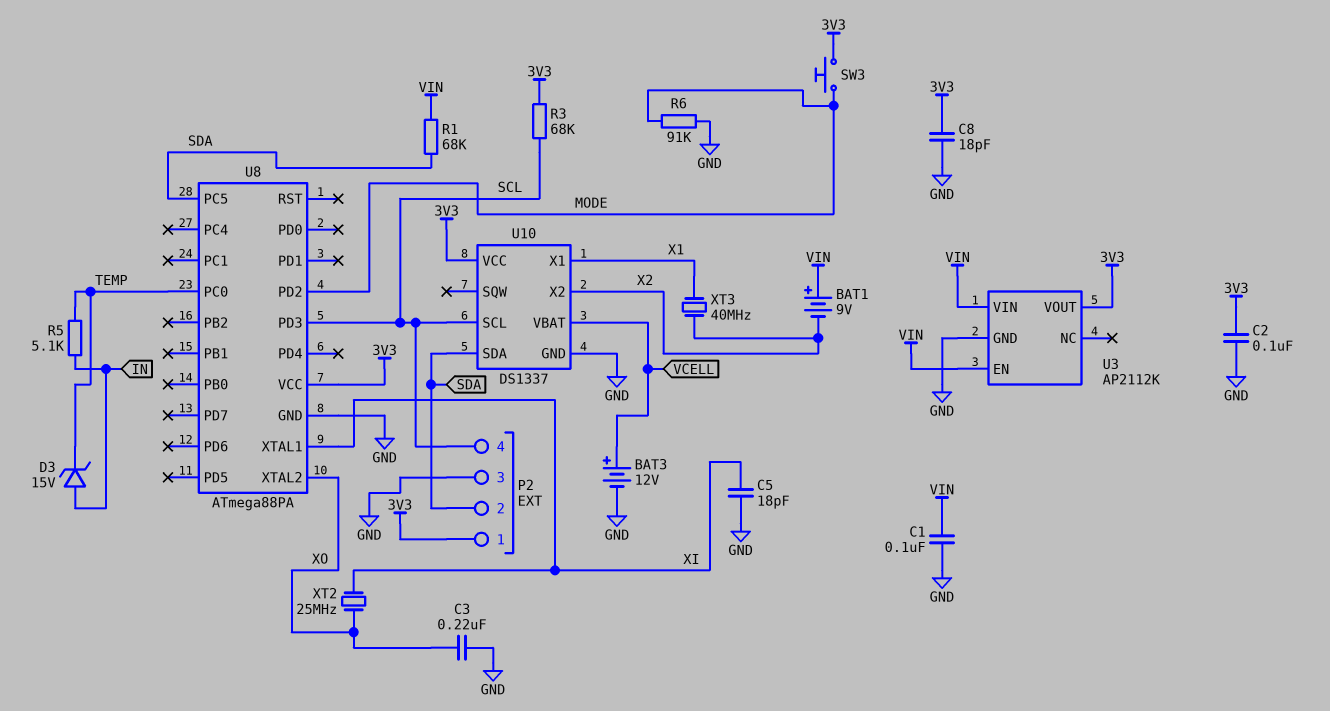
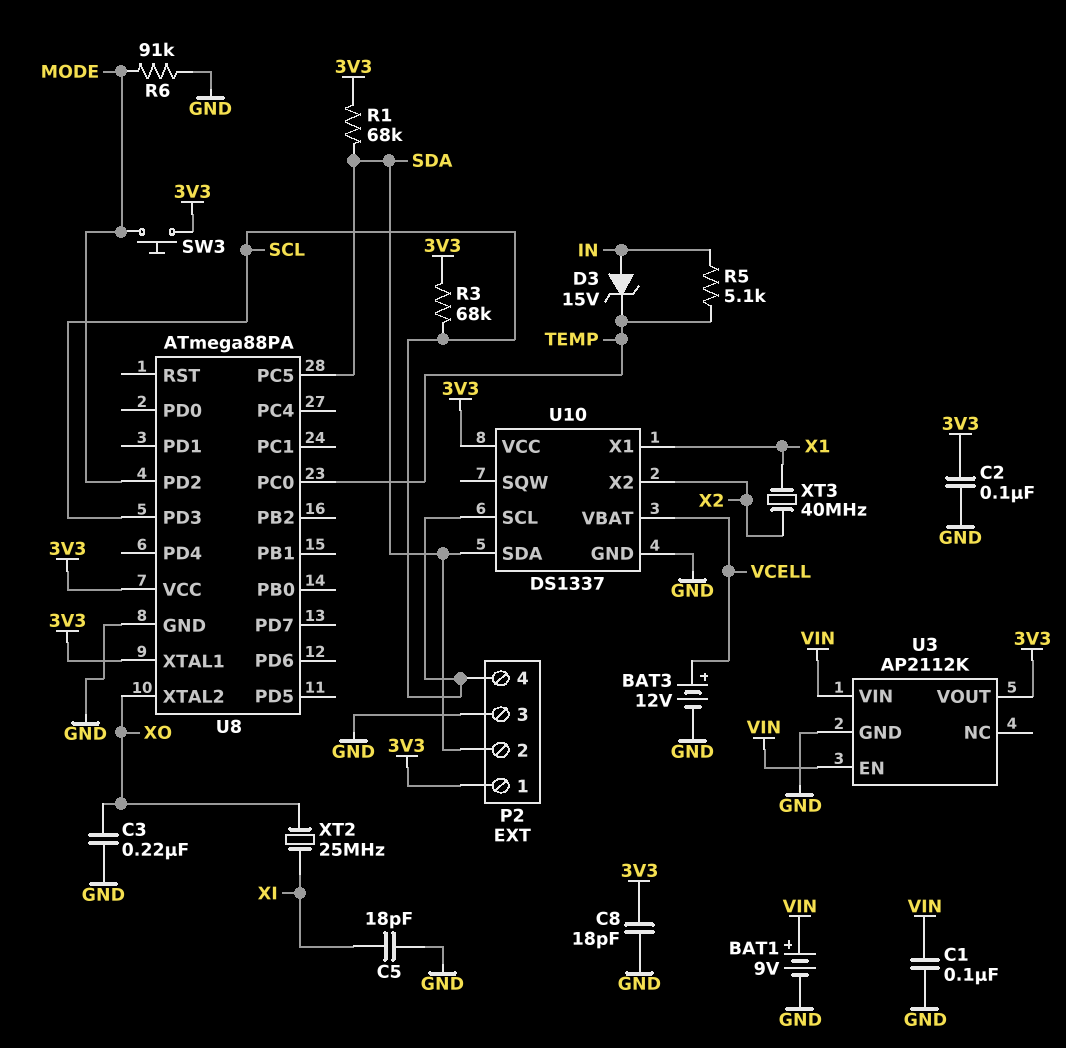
BAT1: 9V (plus VIN, minus X2) -> 9V (plus VIN, minus GND)
R1: 68k (SDA, VIN) -> 68k (3V3, SDA)
U8 pin XTAL1: XI -> 3V3

